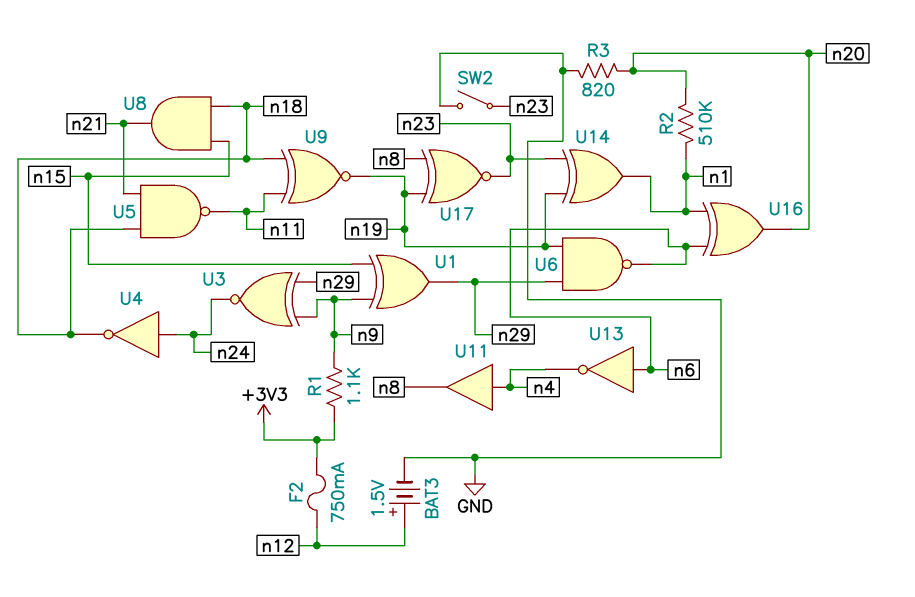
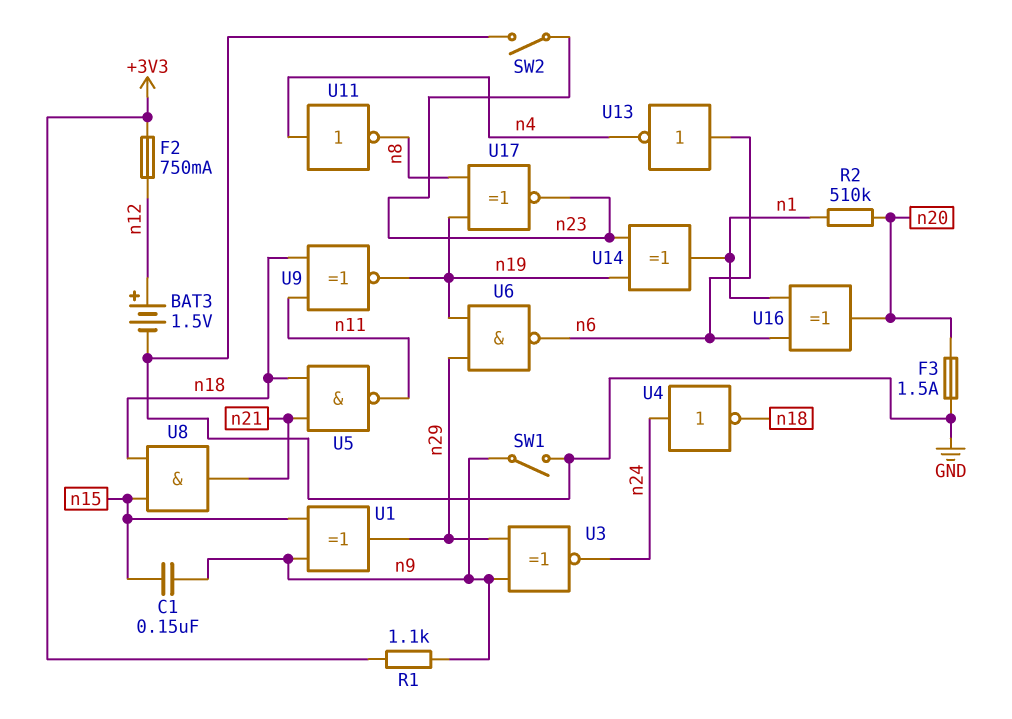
C1: none -> 150nF (n9, n15)
F3: none -> 1.5A (GND, n20)
R3: 820 (GND, n20) -> none
SW1: none -> switch (GND, n9)
U11: buffer (in n4, out n8) -> NOT (in n4, out n8)

